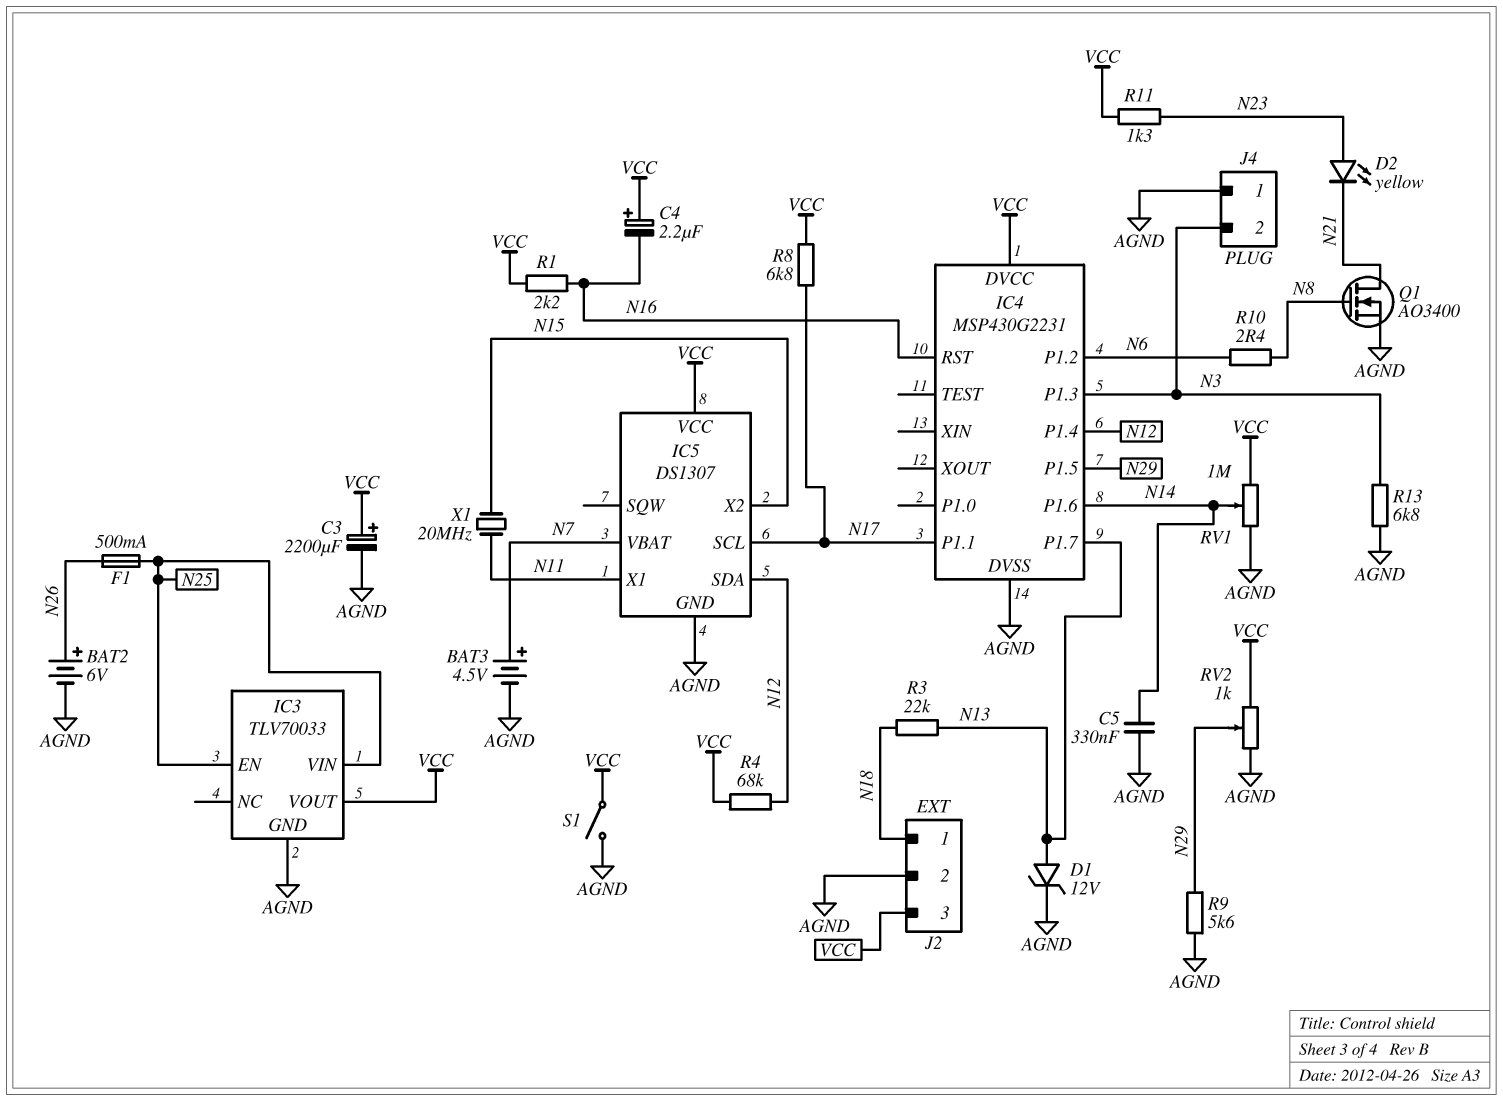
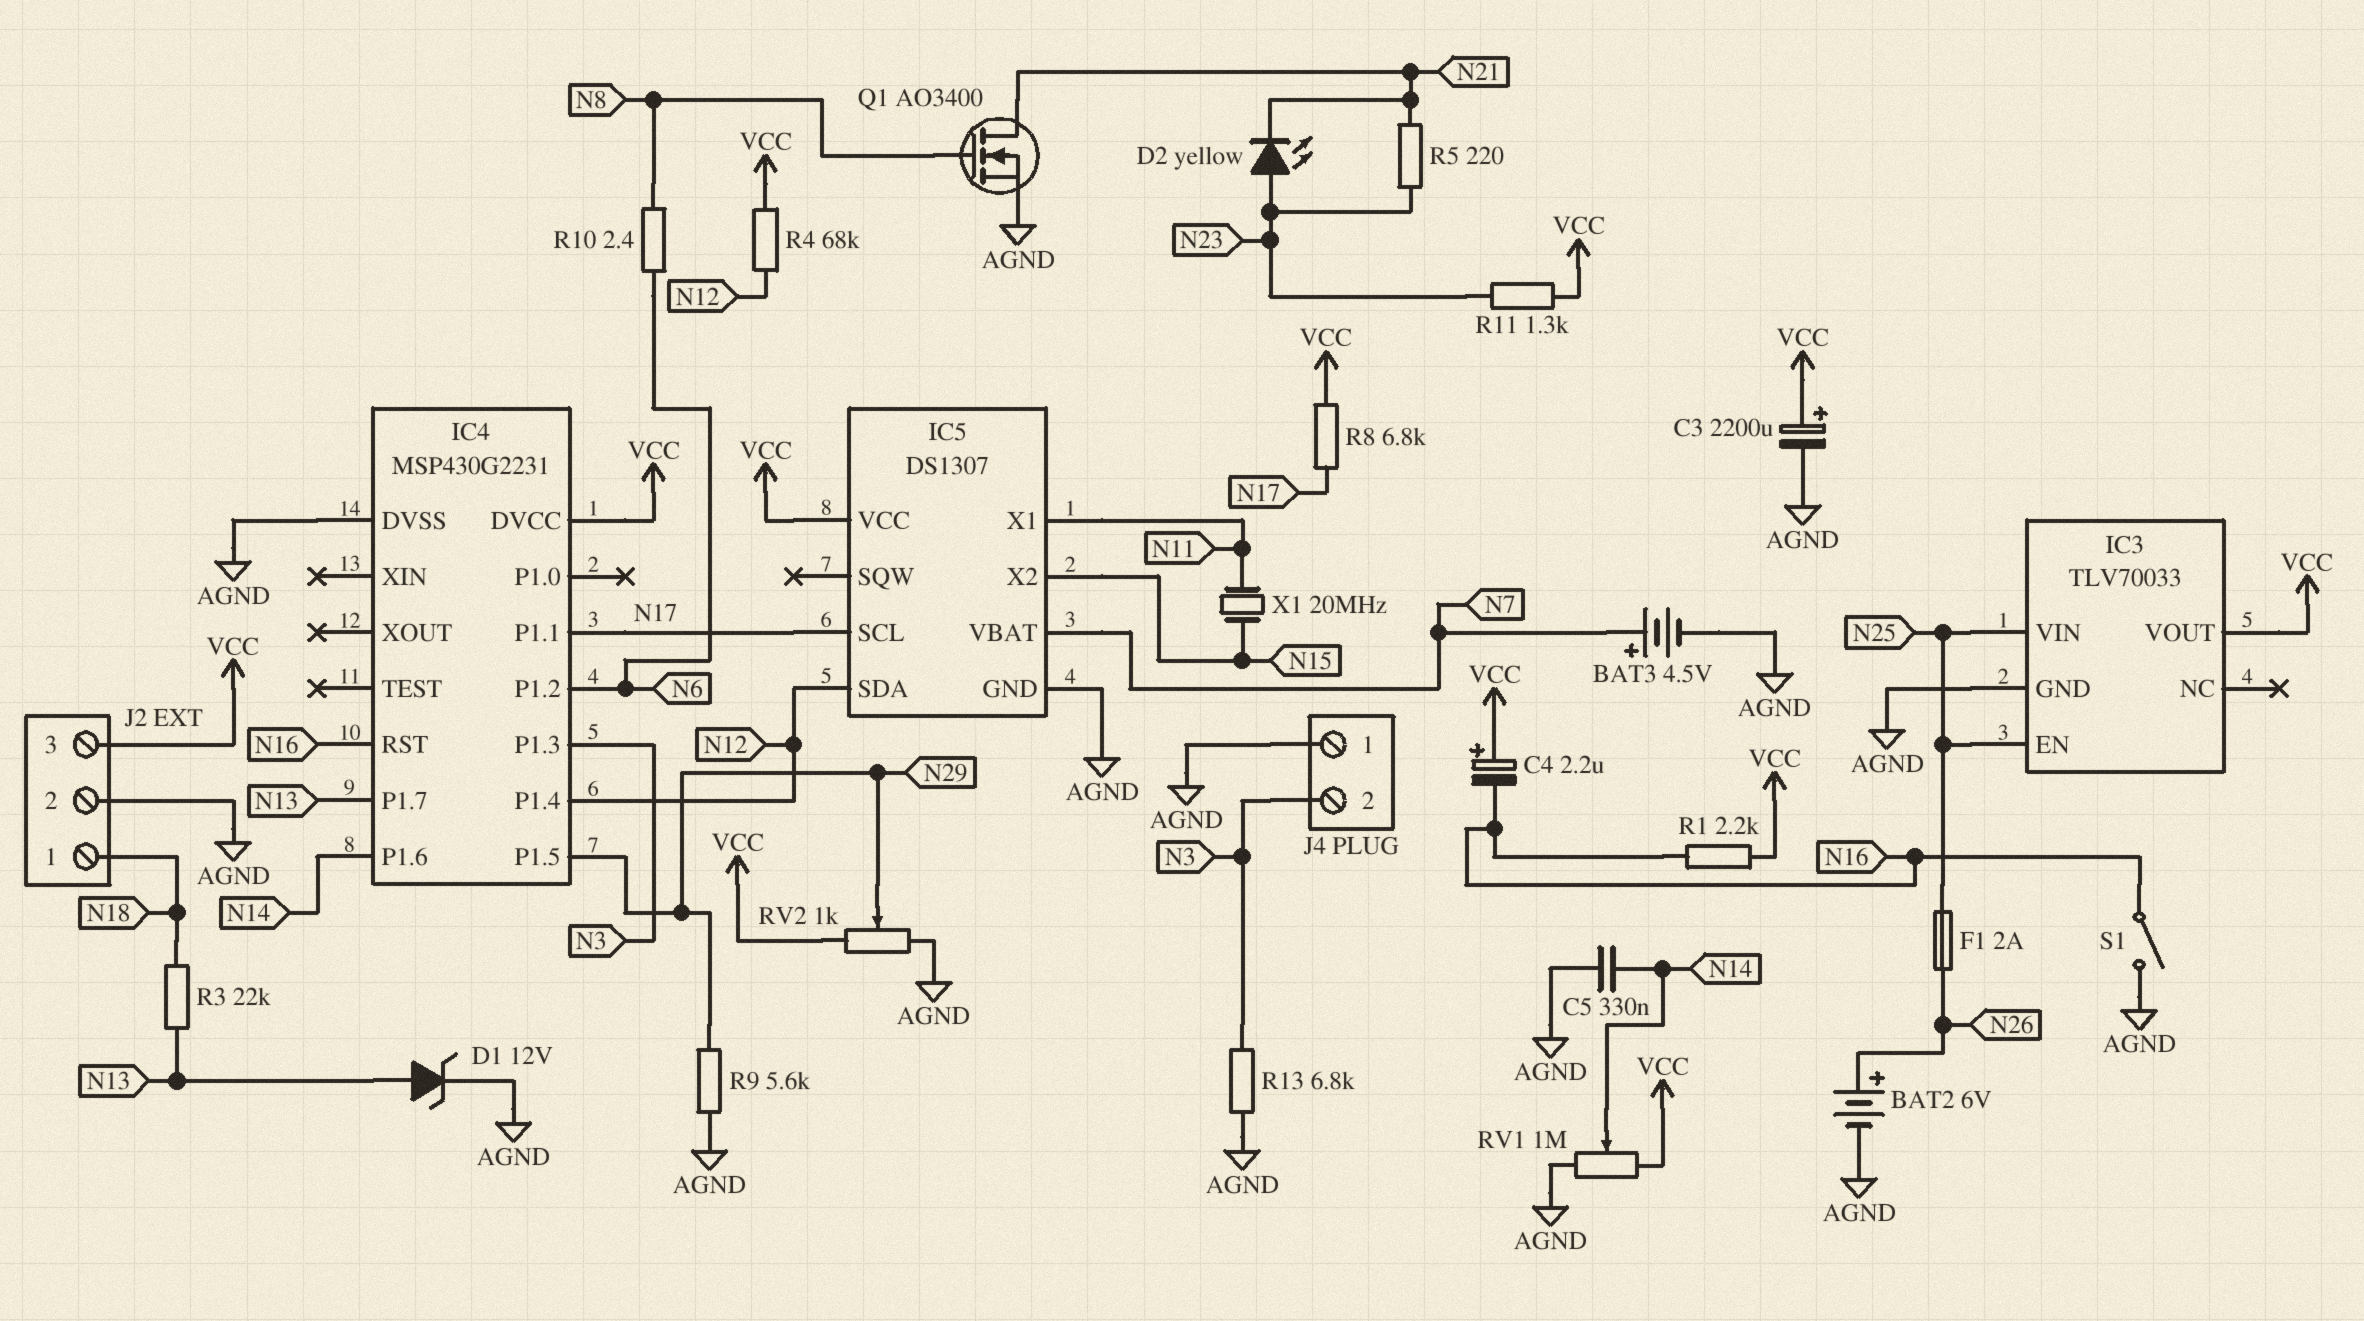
F1: 500mA (N25, N26) -> 2A (N25, N26)
R5: none -> 220 (N21, N23)
S1: switch (AGND, VCC) -> switch (AGND, N16)

